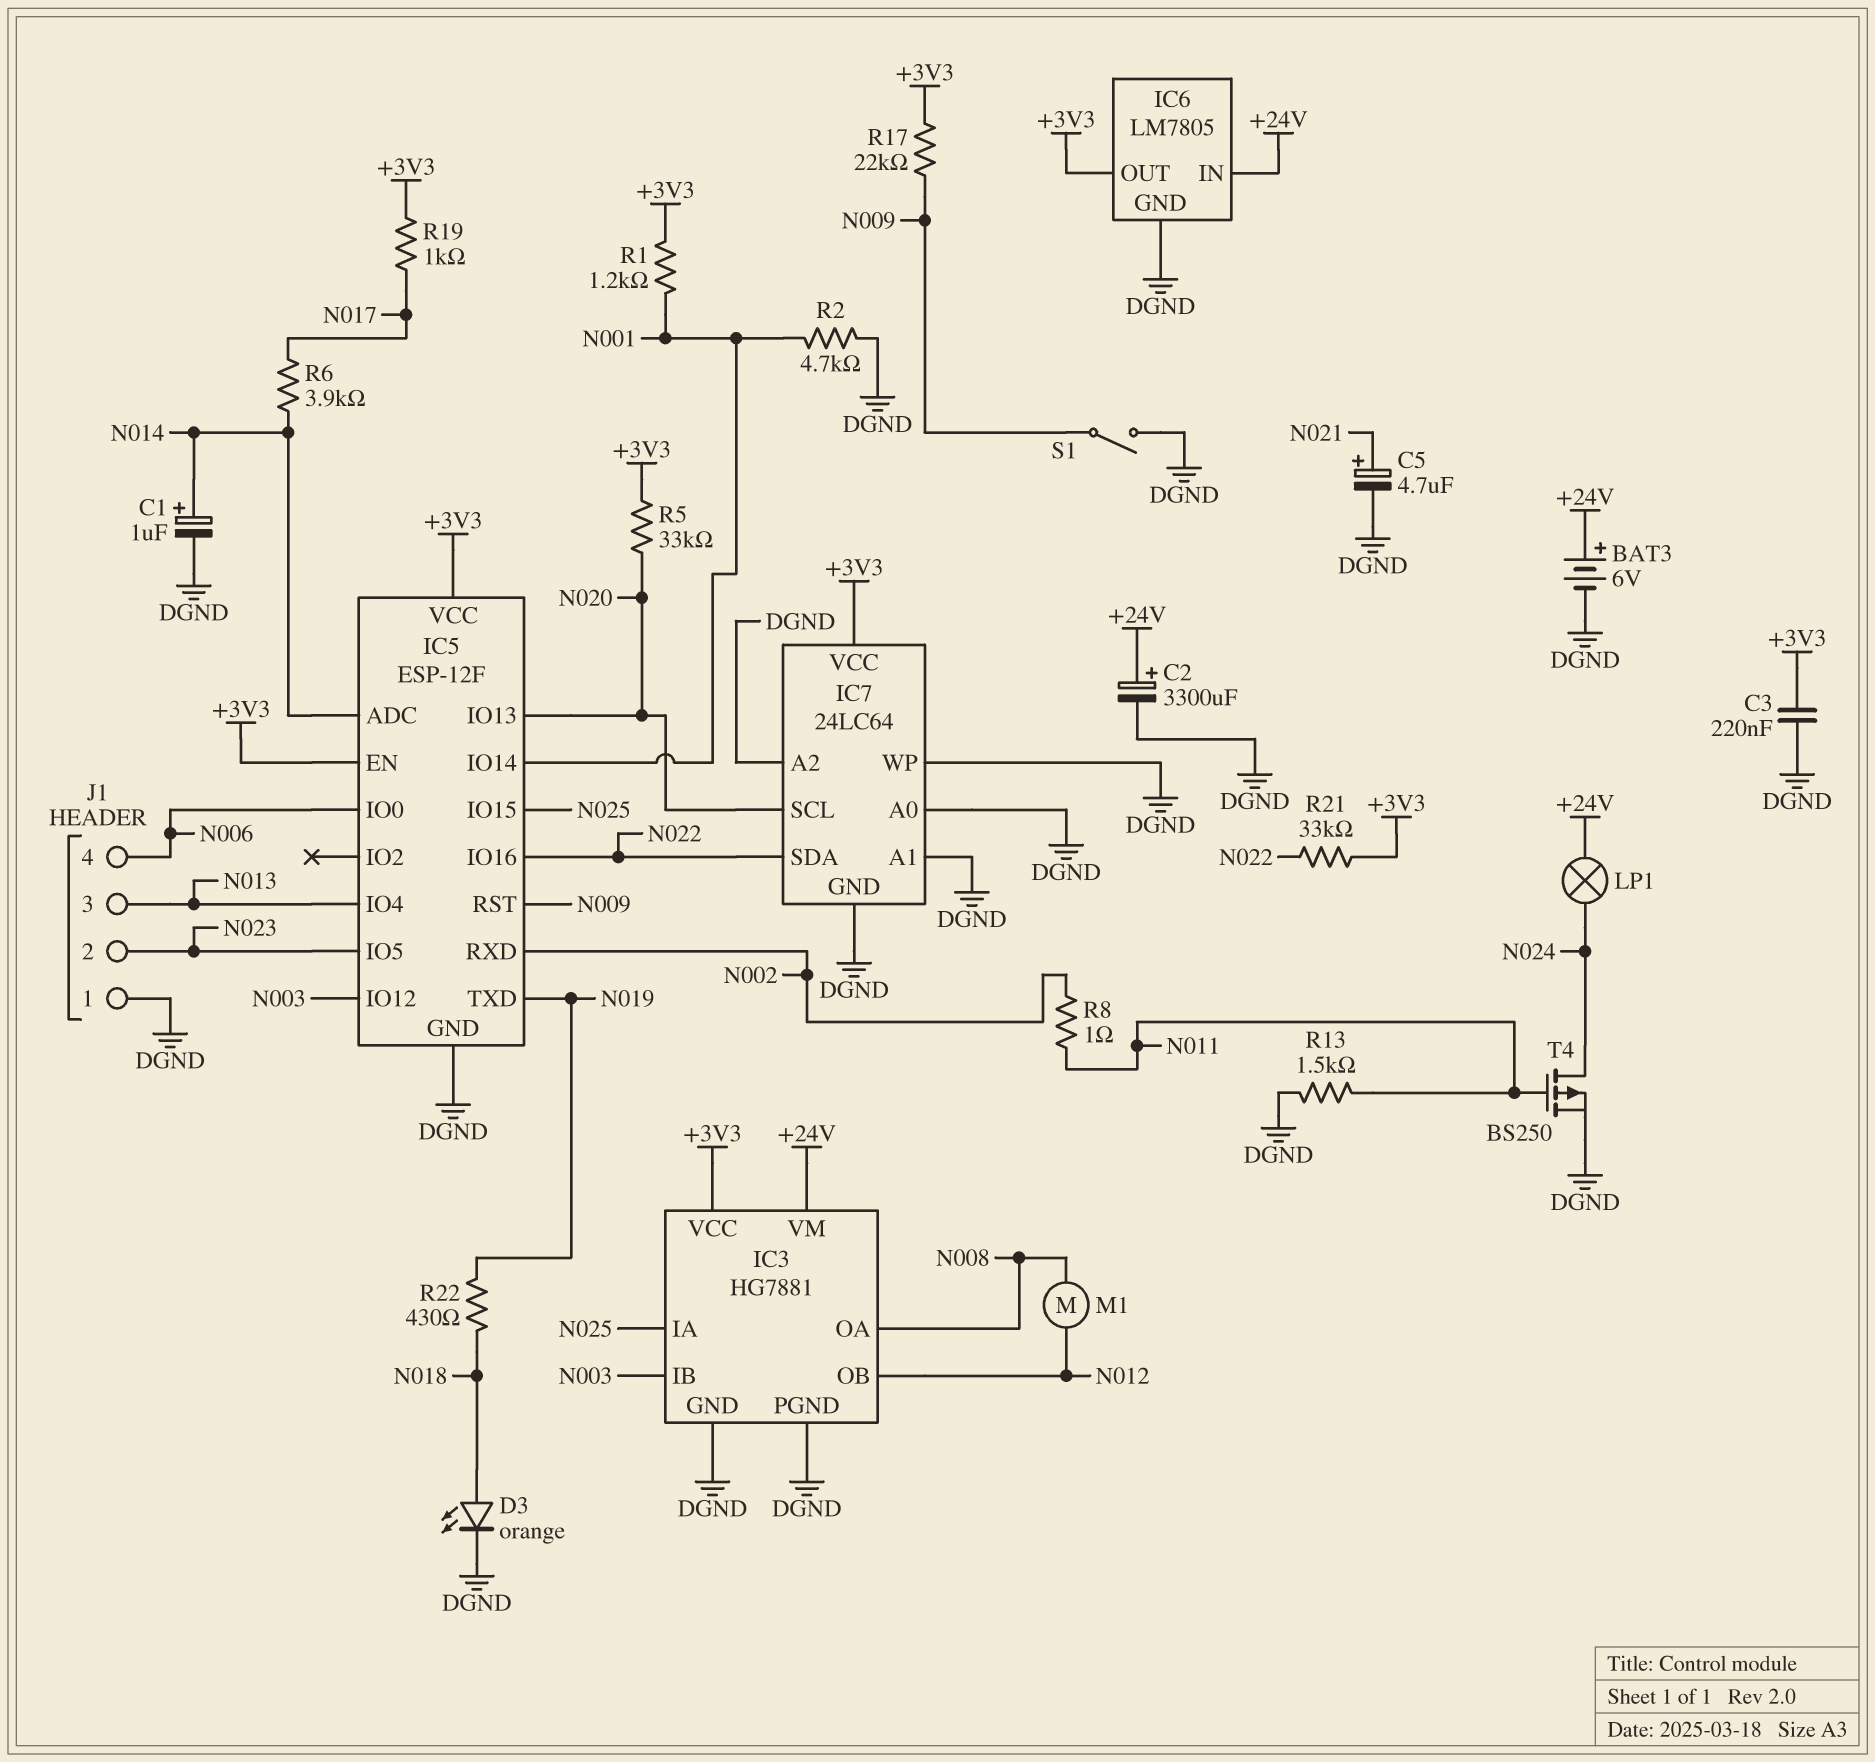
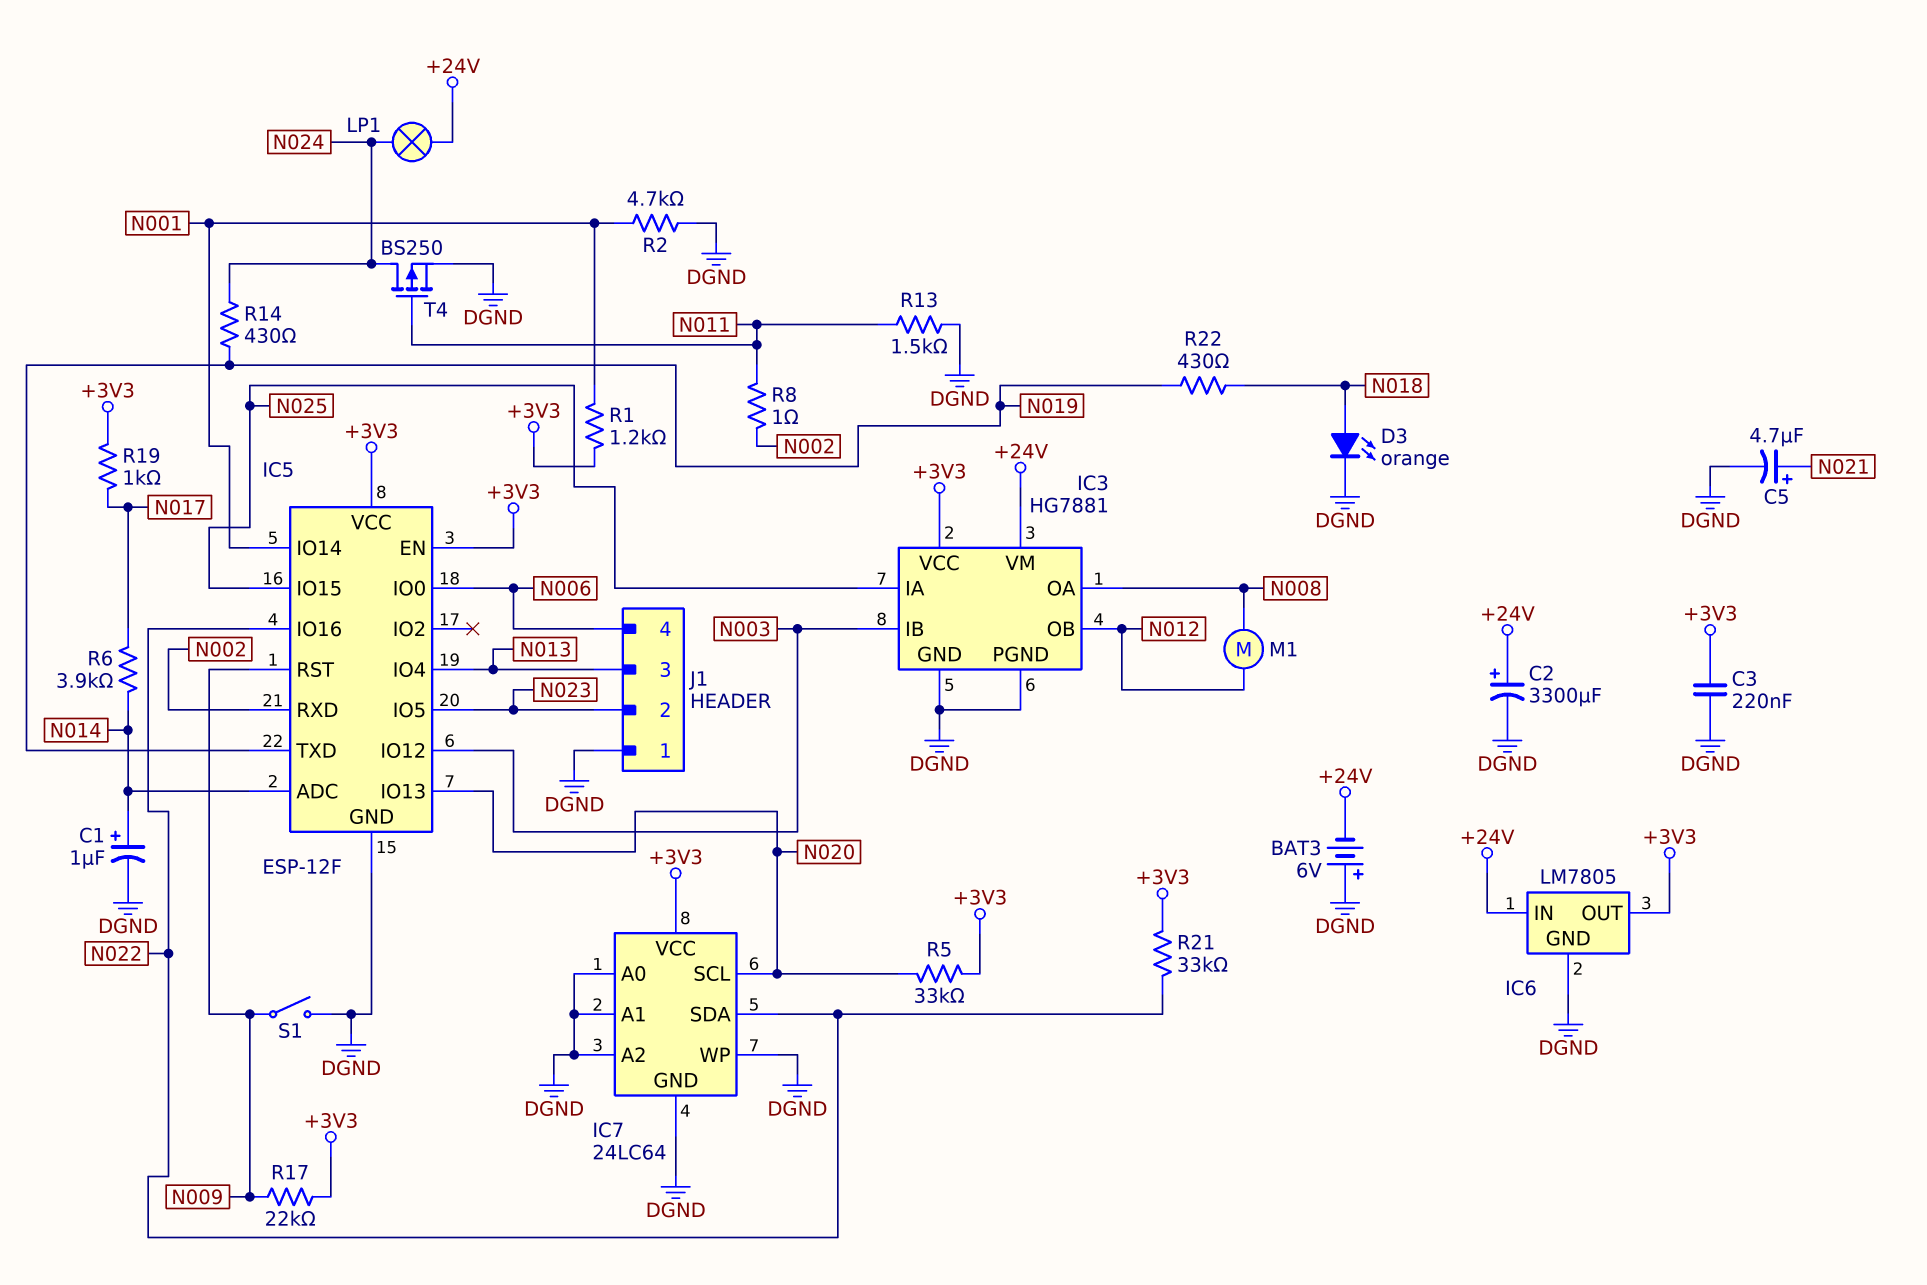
BAT3: 6V (plus +24V, minus DGND) -> 6V (plus DGND, minus +24V)
R14: none -> 430 (N019, N024)

